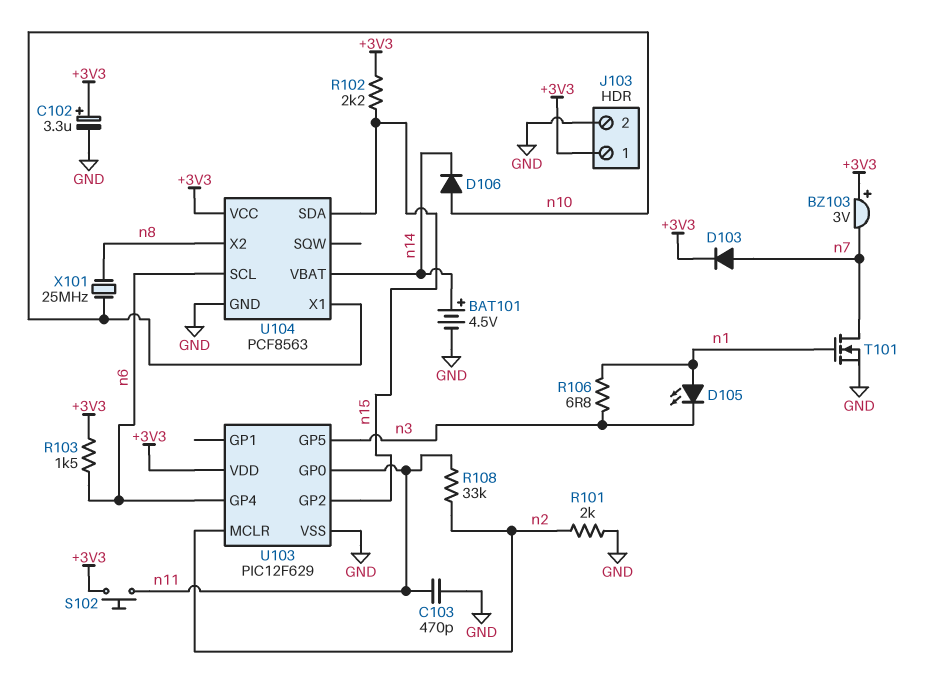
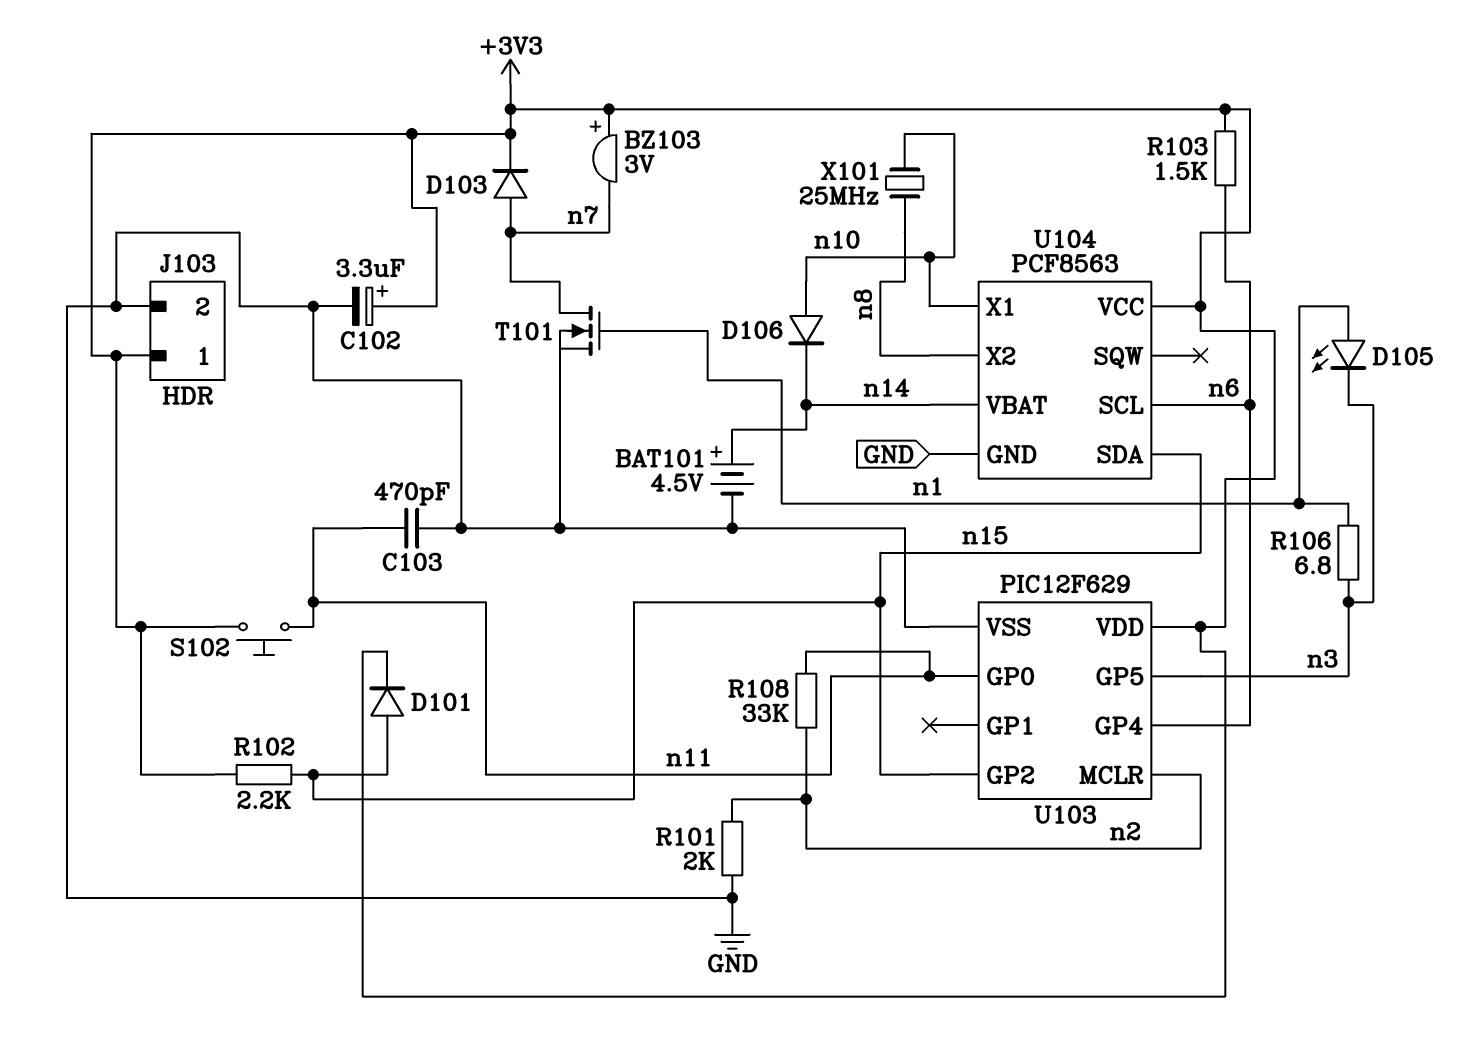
D101: none -> diode (A n15, K +3V3)

